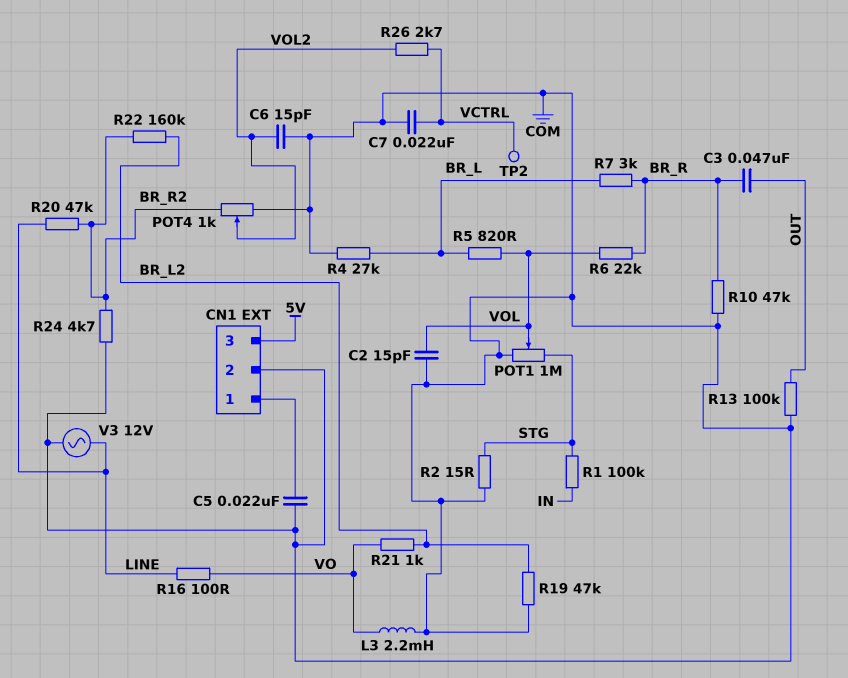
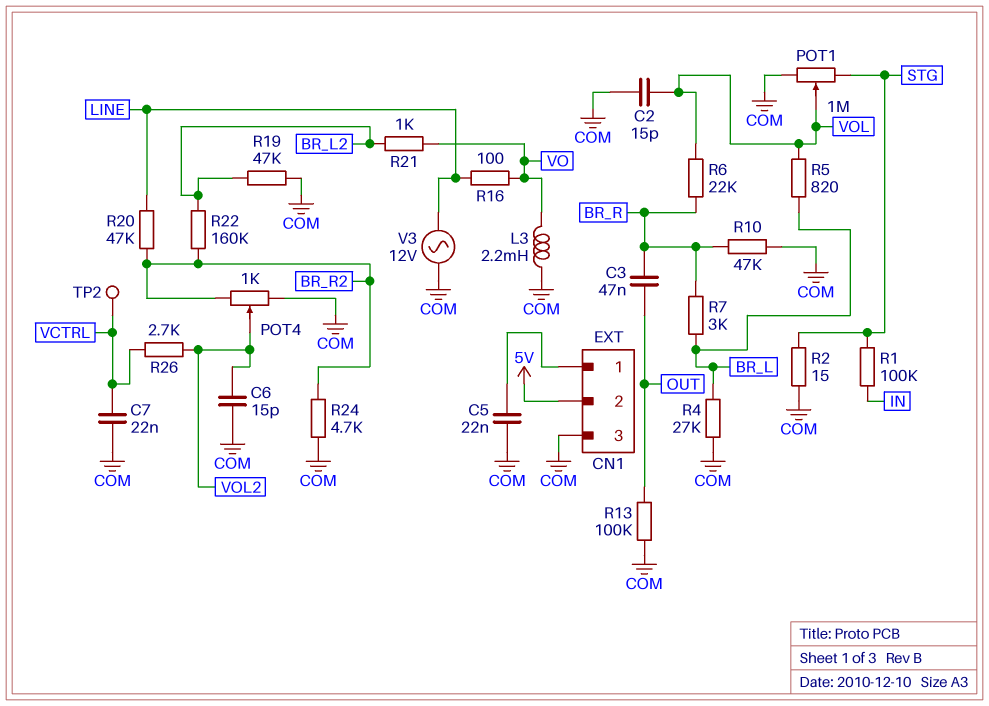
CN1 pin 2: COM -> 5V
CN1 pin 3: 5V -> COM

